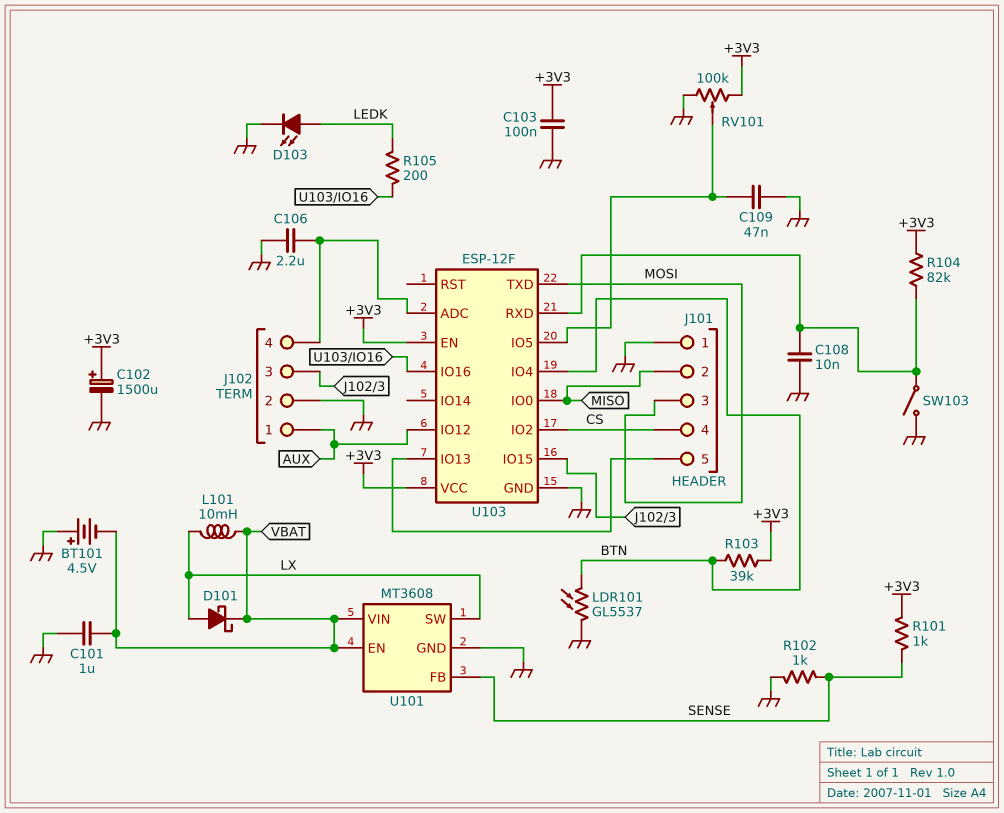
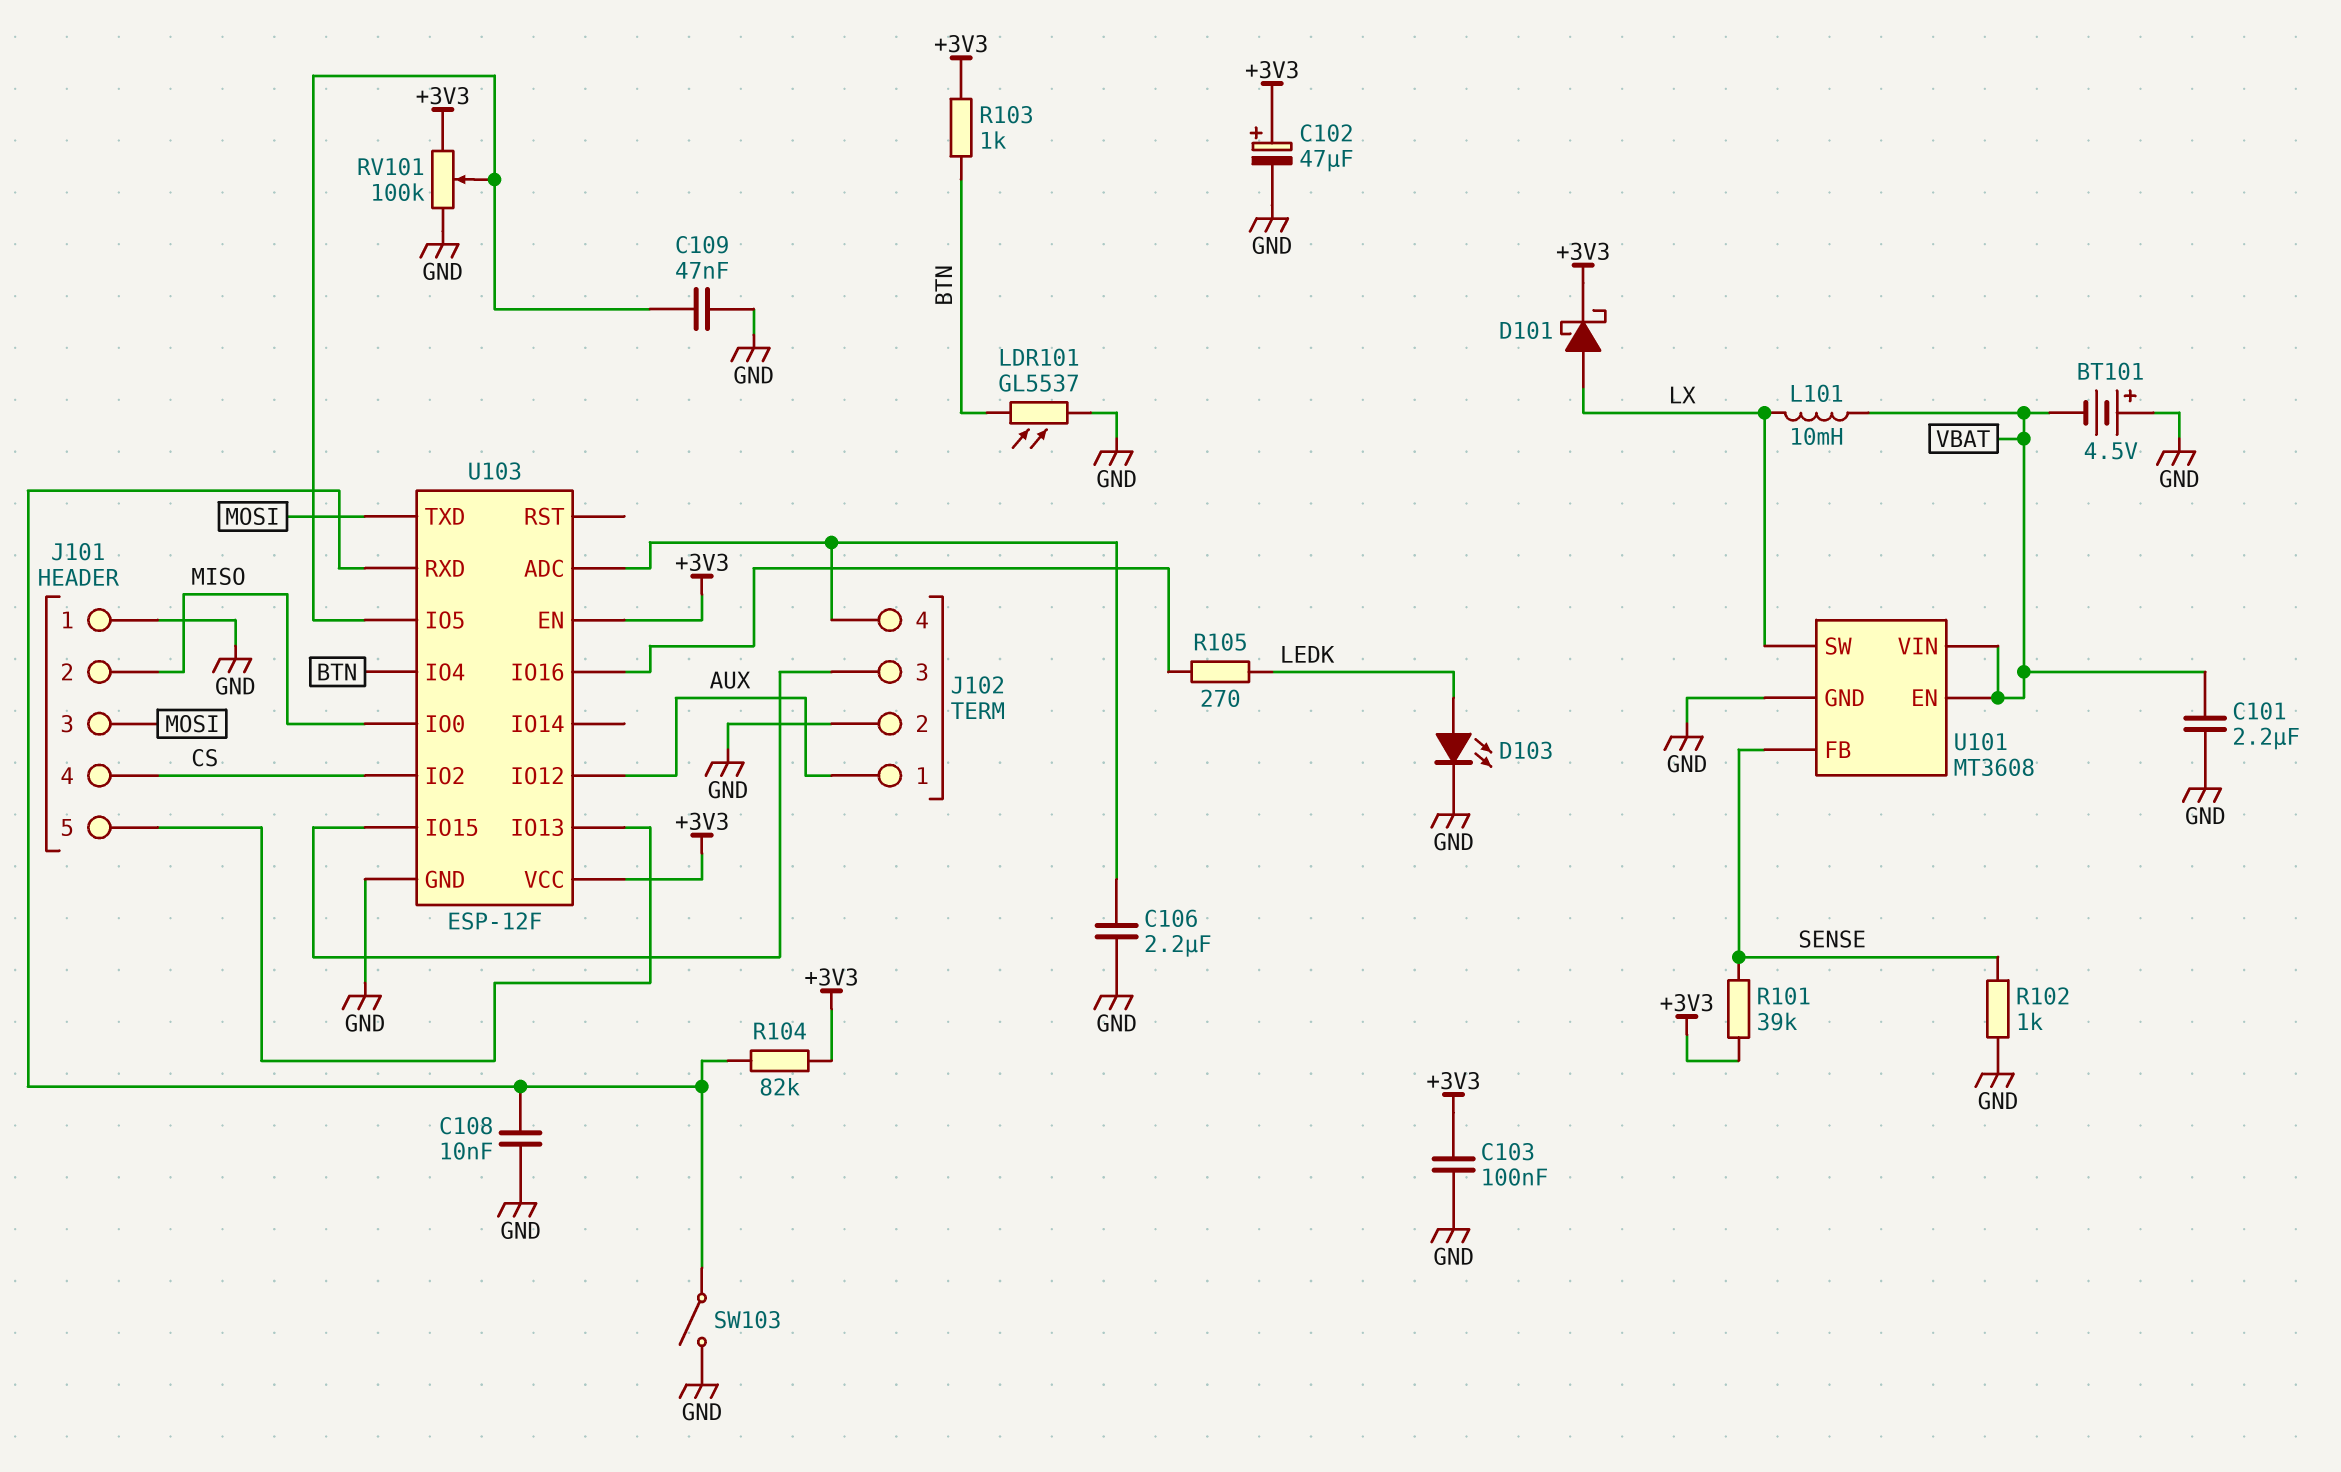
C101: 1uF (GND, VBAT) -> 2.2uF (GND, VBAT)
C102: 1500uF (plus +3V3, minus GND) -> 47uF (plus +3V3, minus GND)
D101: schottky (A LX, K VBAT) -> schottky (A LX, K +3V3)
R101: 1k (+3V3, SENSE) -> 39k (+3V3, SENSE)
R103: 39k (+3V3, BTN) -> 1k (+3V3, BTN)
R105: 200 (LEDK, U103/IO16) -> 270 (LEDK, U103/IO16)

